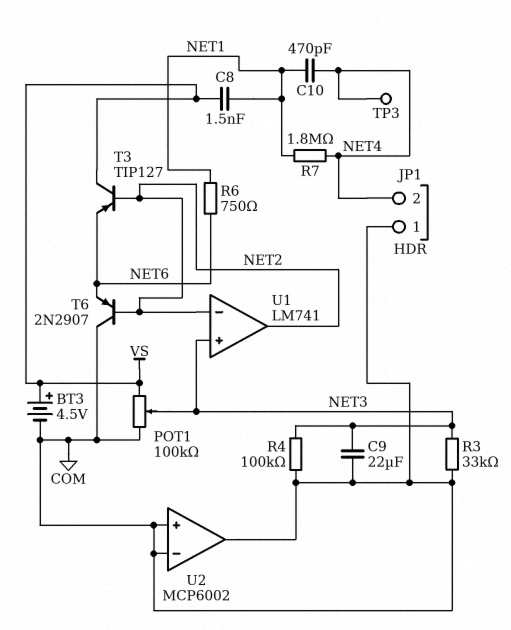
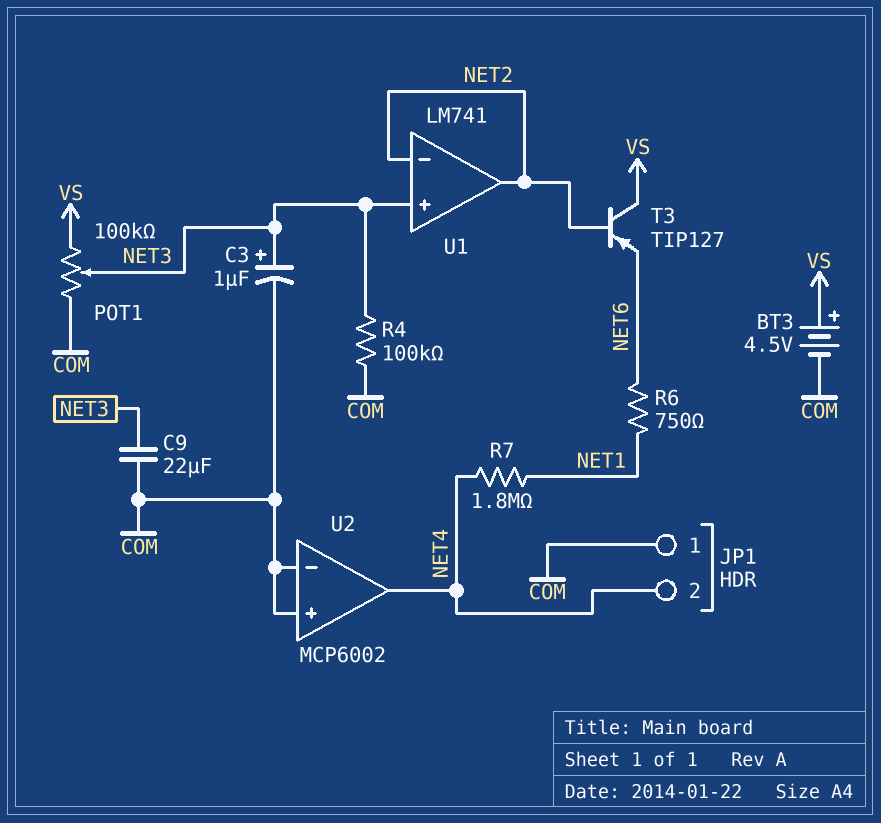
C3: none -> 1uF (plus NET3, minus COM)
C8: 1.5nF (NET1, VS) -> none
C10: 470pF (NET1, NET4) -> none
R3: 33k (COM, NET3) -> none
T6: PNP 2N2907 (B NET2, C COM, E NET6) -> none
TP3: test point (NET4) -> none
U2 pin out: COM -> NET4

